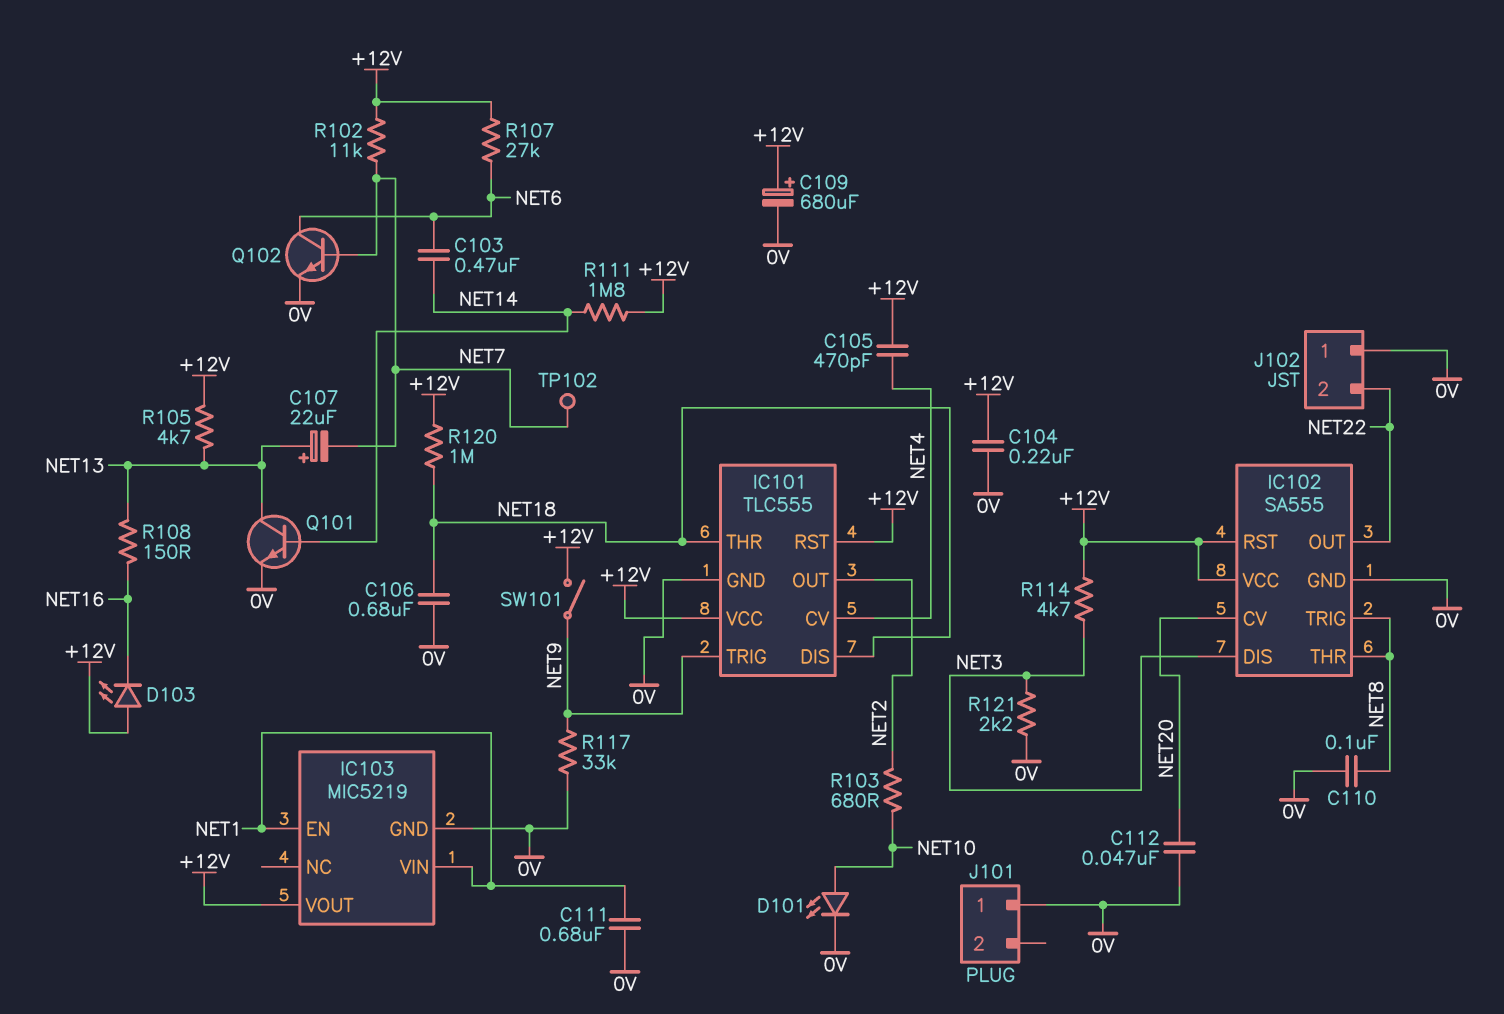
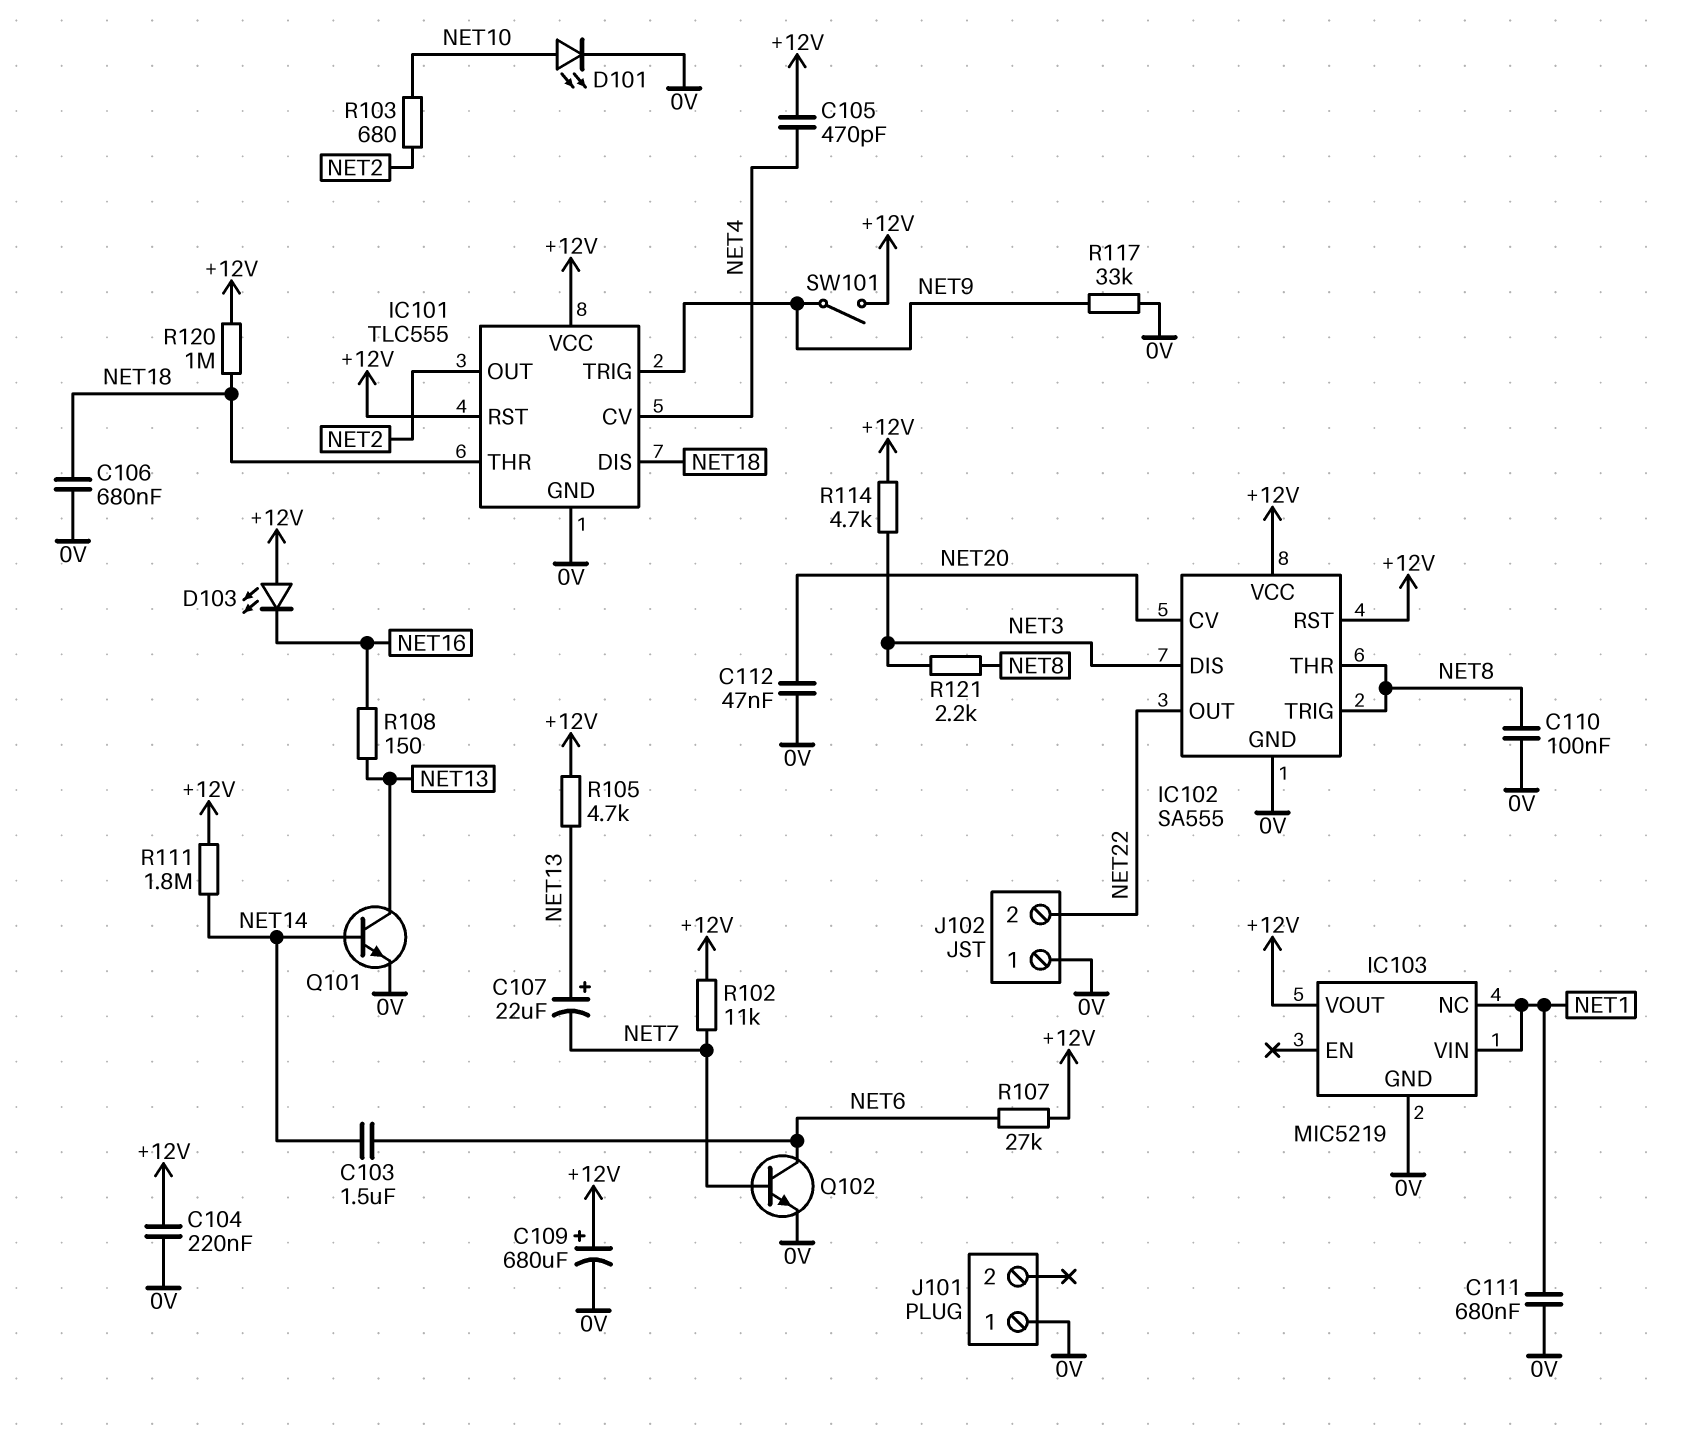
C103: 470nF (NET6, NET14) -> 1.5uF (NET6, NET14)
IC103 pin EN: NET1 -> none
IC103 pin NC: none -> NET1
R121: 2.2k (0V, NET3) -> 2.2k (NET3, NET8)
TP102: test point (NET7) -> none

